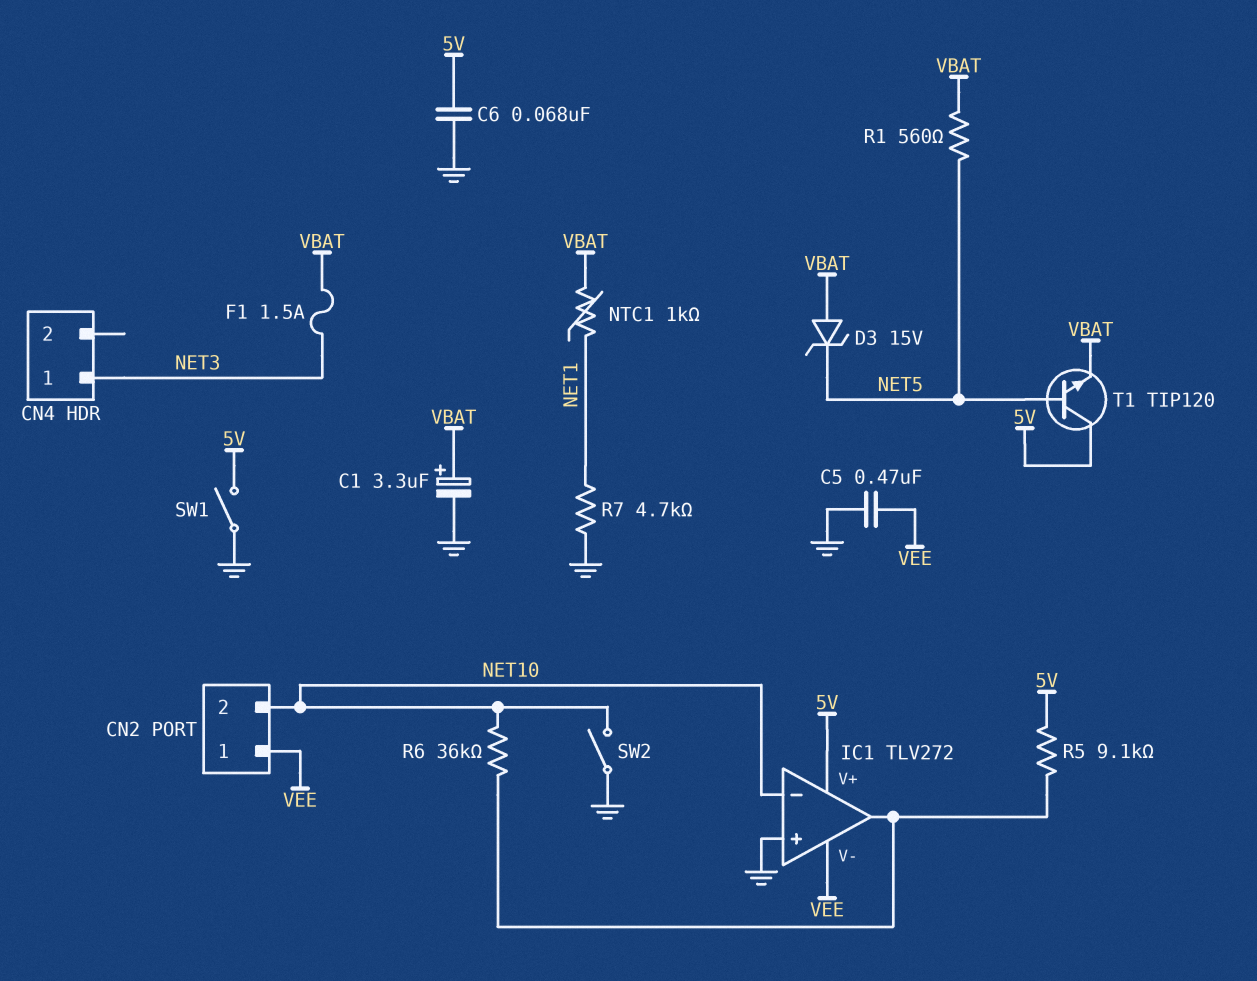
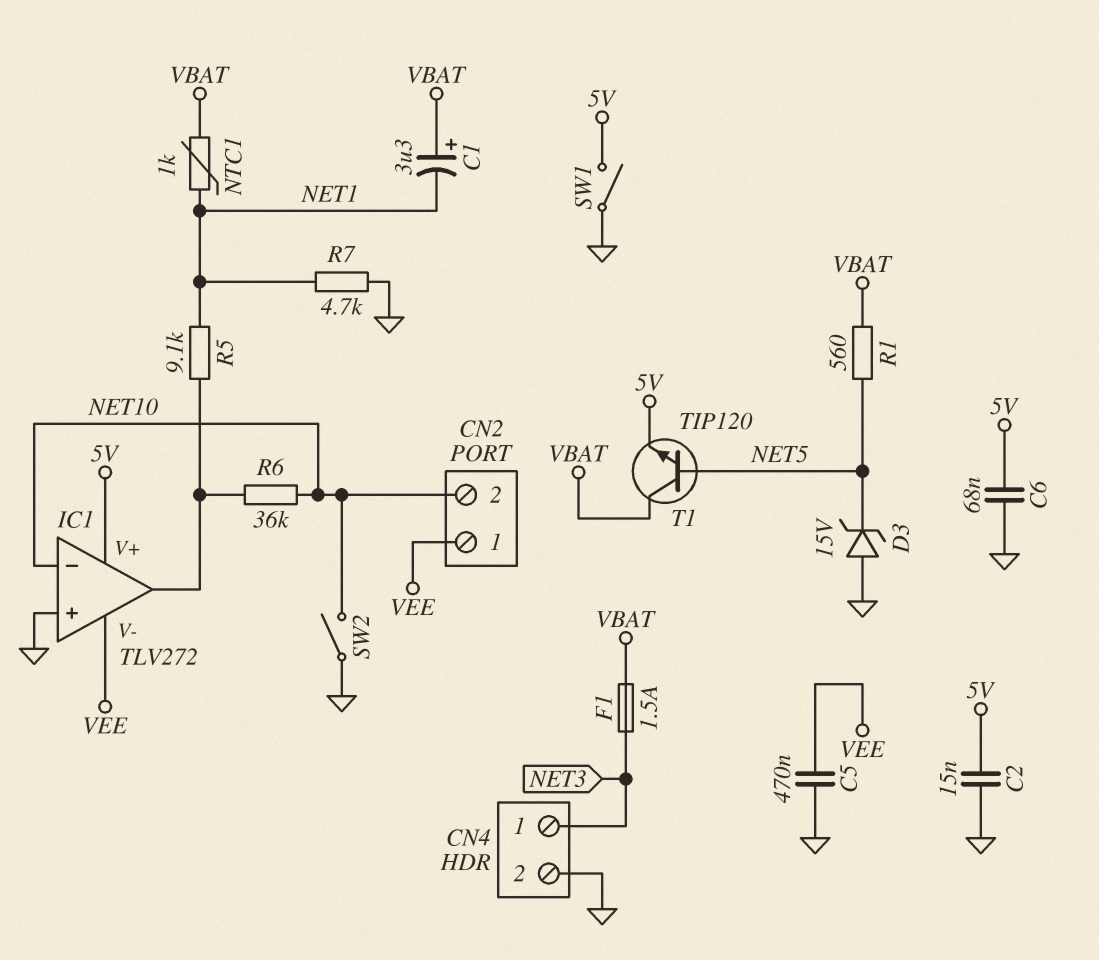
C1: 3.3uF (plus VBAT, minus GND) -> 3.3uF (plus VBAT, minus NET1)
C2: none -> 15nF (5V, GND)
CN4 pin 2: none -> GND
D3: zener 15V (A VBAT, K NET5) -> zener 15V (A GND, K NET5)
R5: 9.1k (5V, IC1/out) -> 9.1k (IC1/out, NET1)
T1: NPN TIP120 (B NET5, C 5V, E VBAT) -> NPN TIP120 (B NET5, C VBAT, E 5V)

